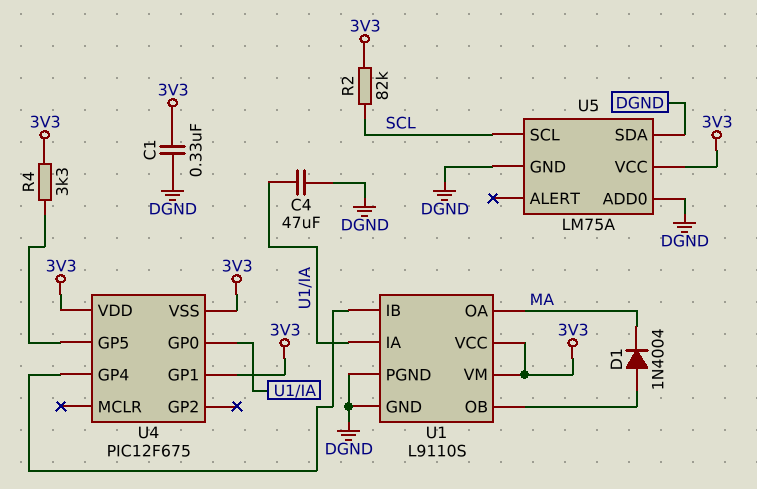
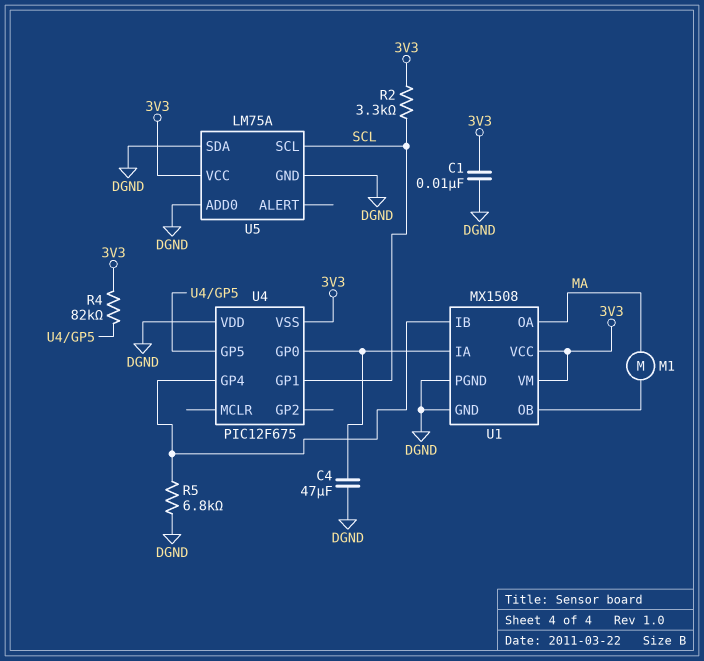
C1: 330nF (3V3, DGND) -> 10nF (3V3, DGND)
D1: diode 1N4004 (A U1/OB, K MA) -> none
M1: none -> motor (MA, U1/OB)
R2: 82k (3V3, SCL) -> 3.3k (3V3, SCL)
R4: 3.3k (3V3, U4/GP5) -> 82k (3V3, U4/GP5)
R5: none -> 6.8k (DGND, U1/IB)
U1: L9110S -> MX1508
U4 pin GP1: 3V3 -> SCL
U4 pin VDD: 3V3 -> DGND

